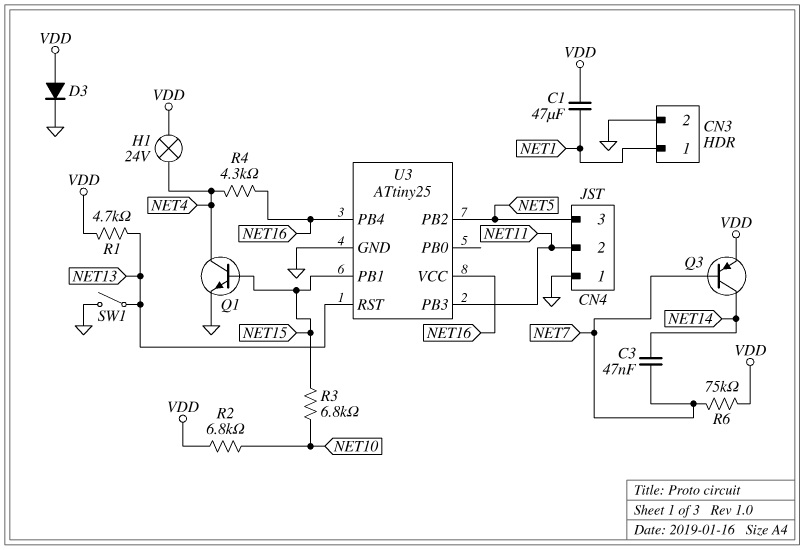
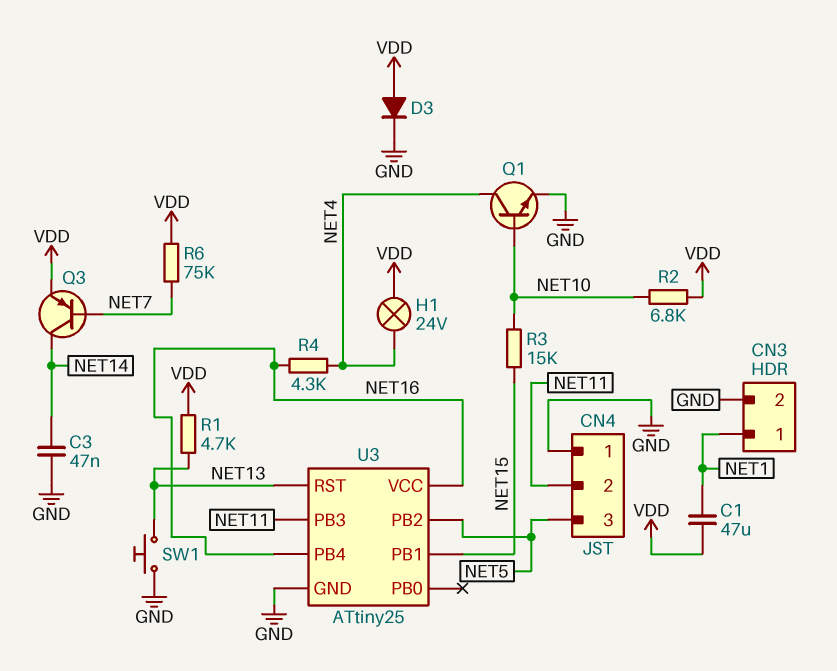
C3: 47nF (NET7, NET14) -> 47nF (GND, NET14)
Q1: NPN (B NET15, C NET4, E GND) -> NPN (B NET10, C NET4, E GND)
R3: 6.8k (NET10, NET15) -> 15k (NET10, NET15)
SW1: switch (GND, NET13) -> button (GND, NET13)

